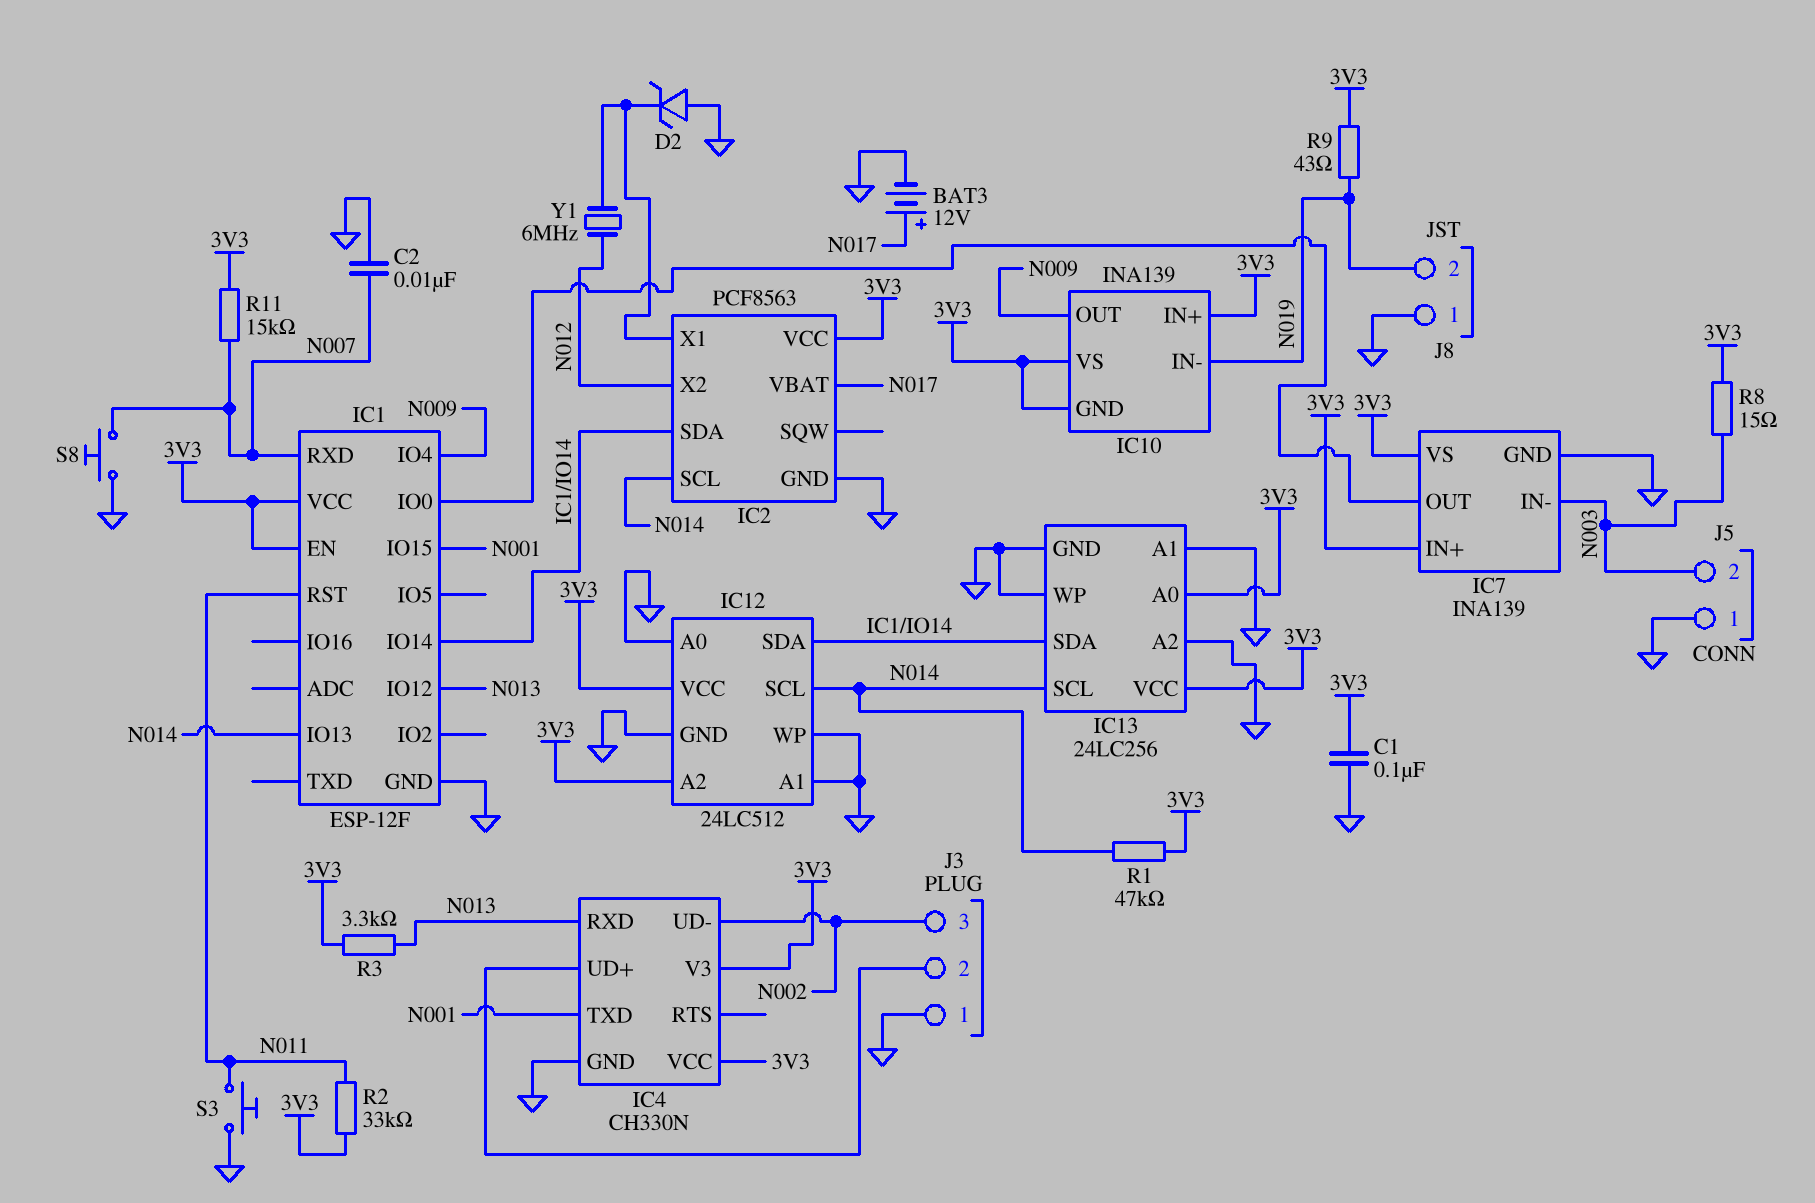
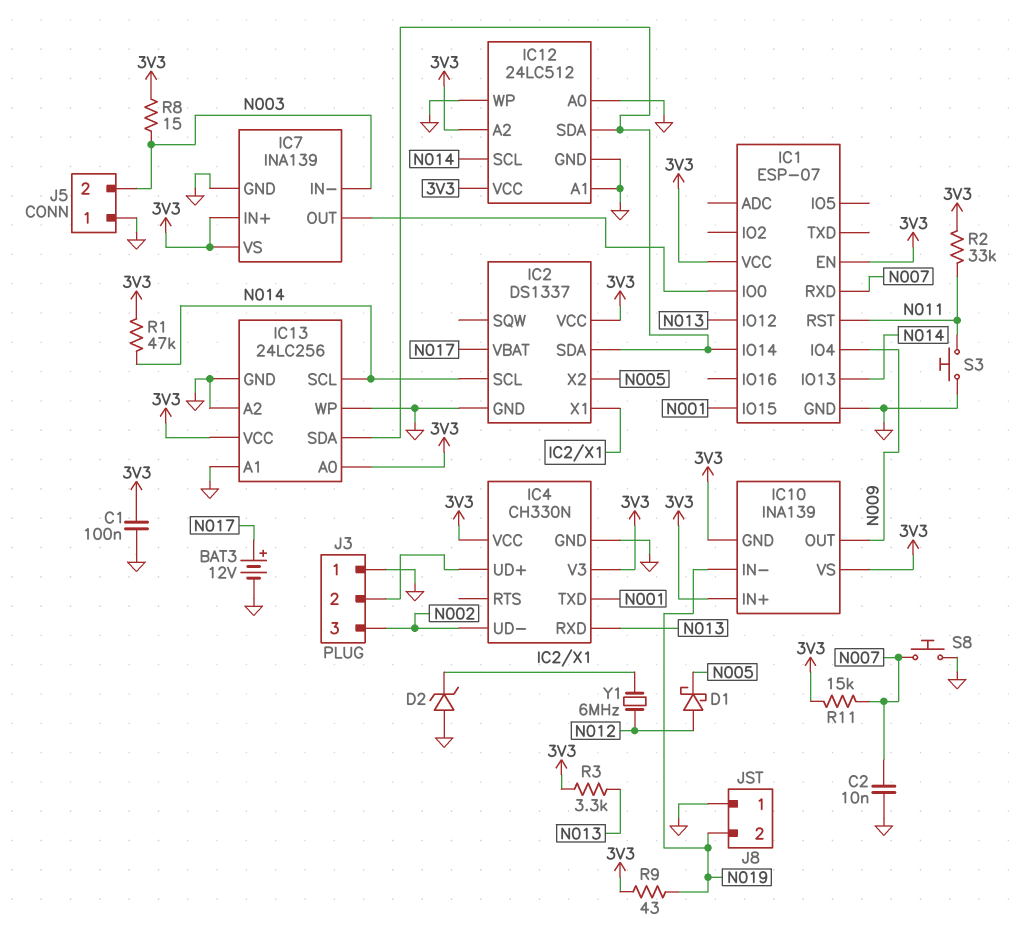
D1: none -> schottky (A N012, K N005)
IC1: ESP-12F -> ESP-07
IC2: PCF8563 -> DS1337
IC2 pin X2: N012 -> N005

